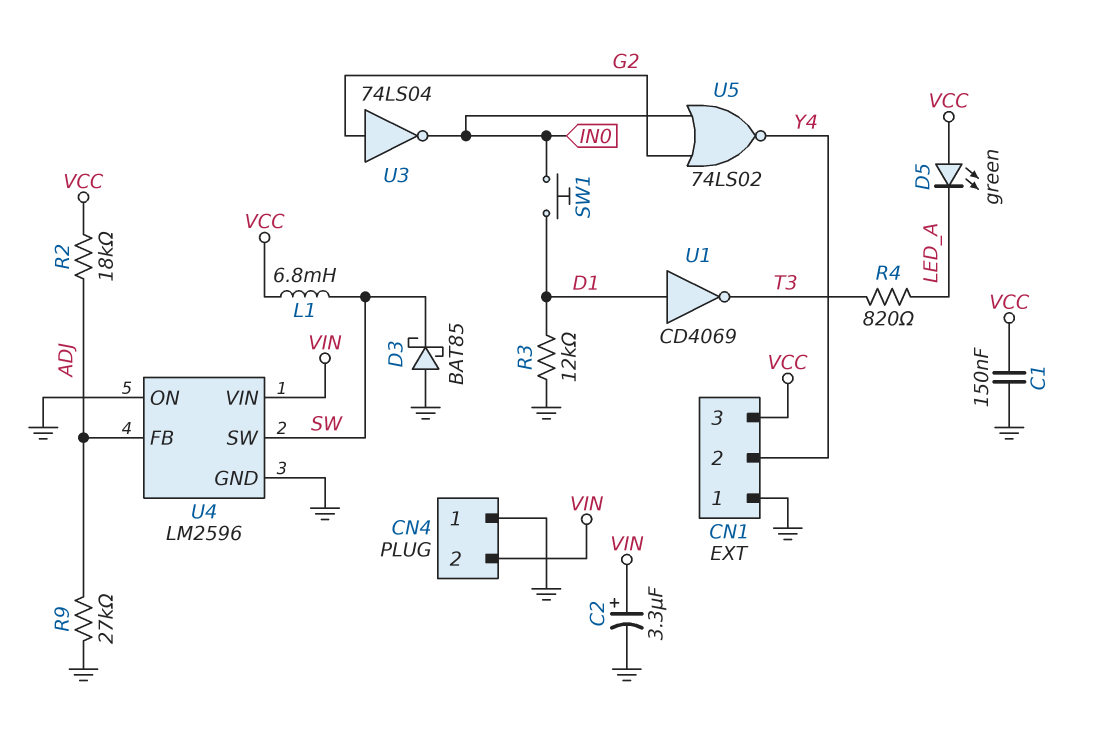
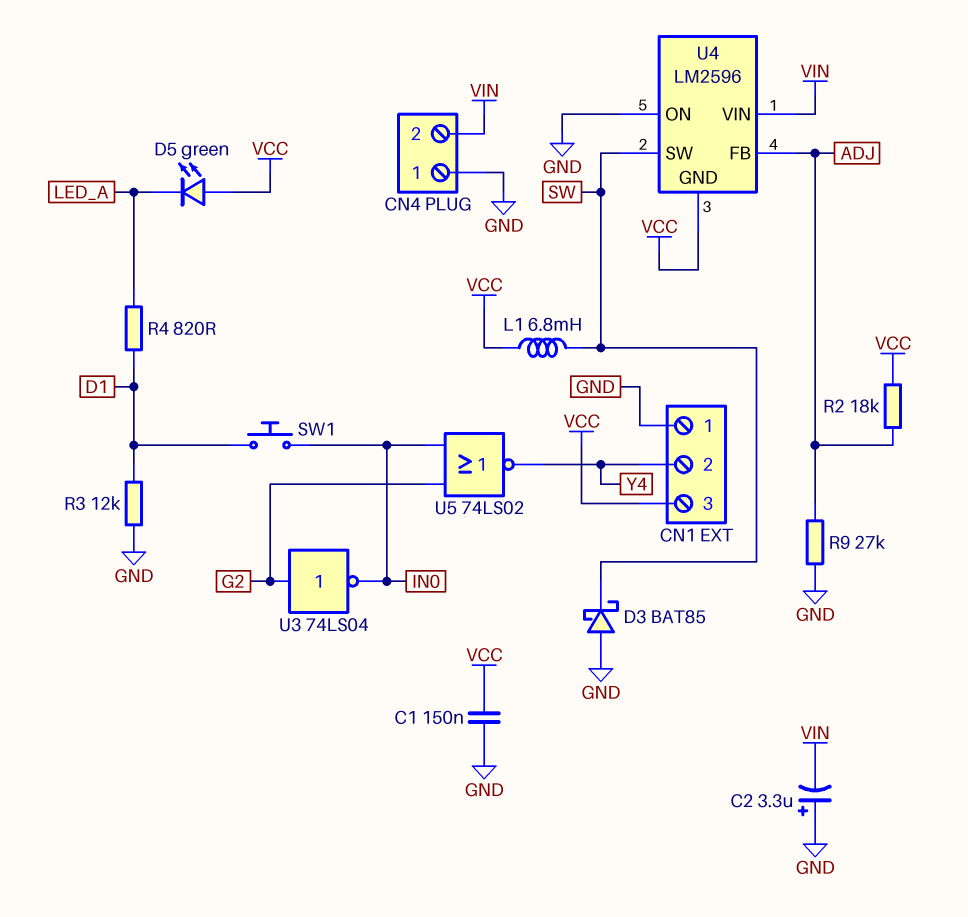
C2: 3.3uF (plus VIN, minus GND) -> 3.3uF (plus GND, minus VIN)
R4: 820 (LED_A, T3) -> 820 (D1, LED_A)
U1: NOT CD4069 (in D1, out T3) -> none
U4 pin GND: GND -> VCC

